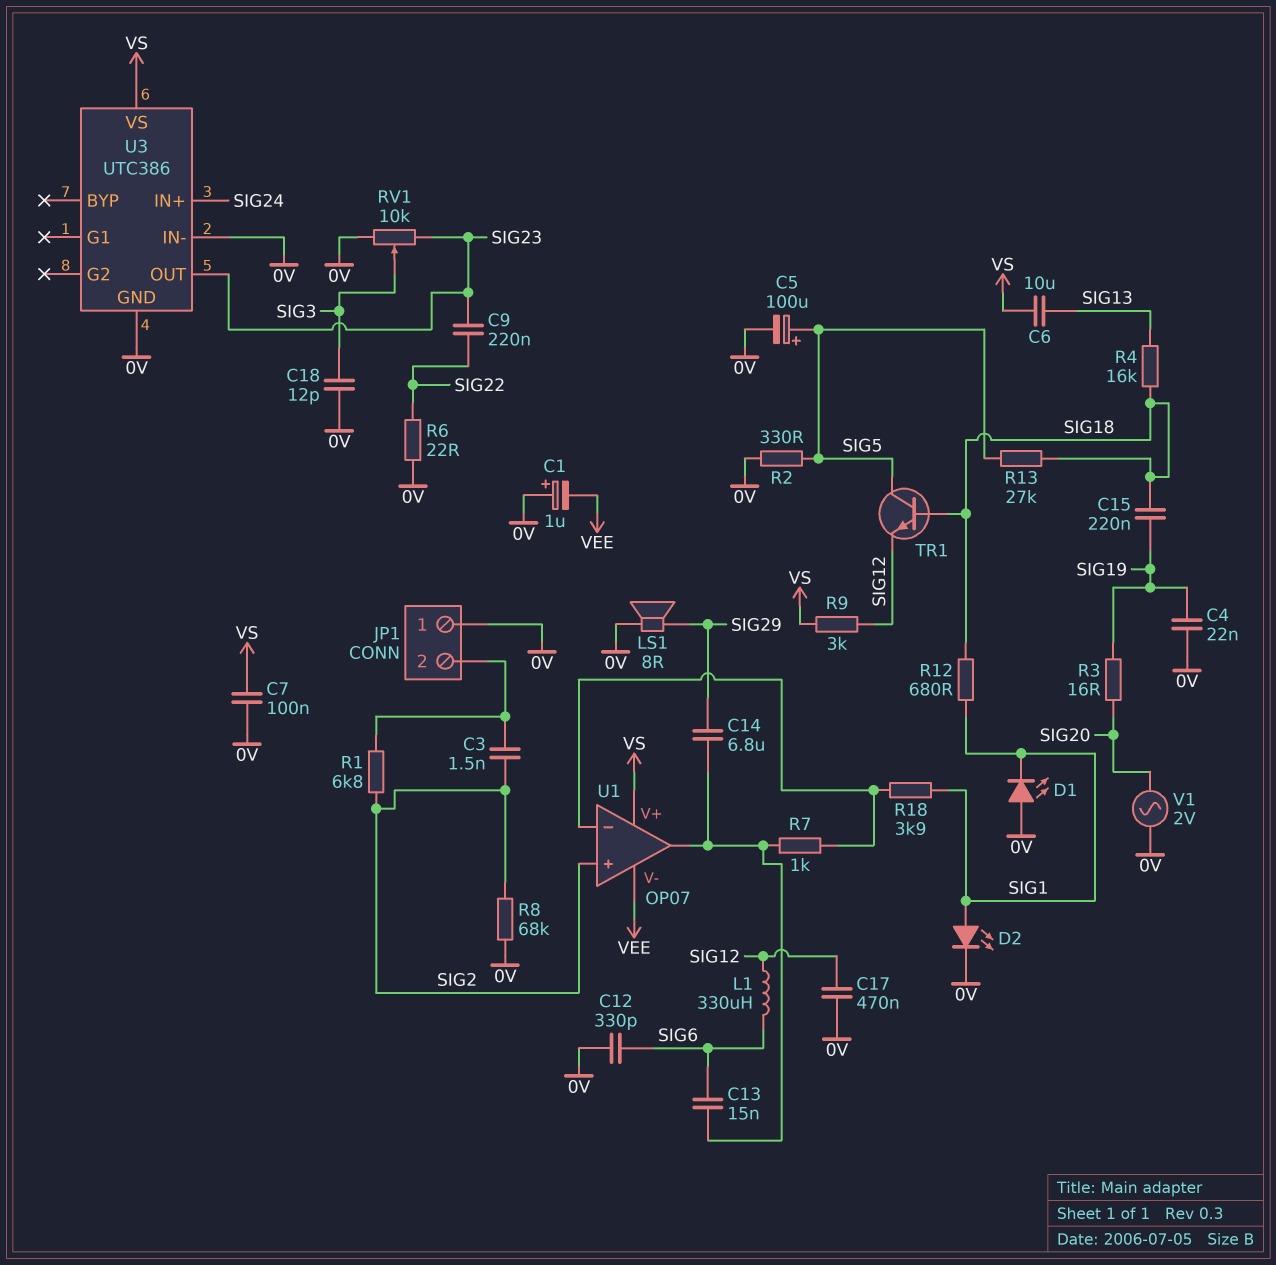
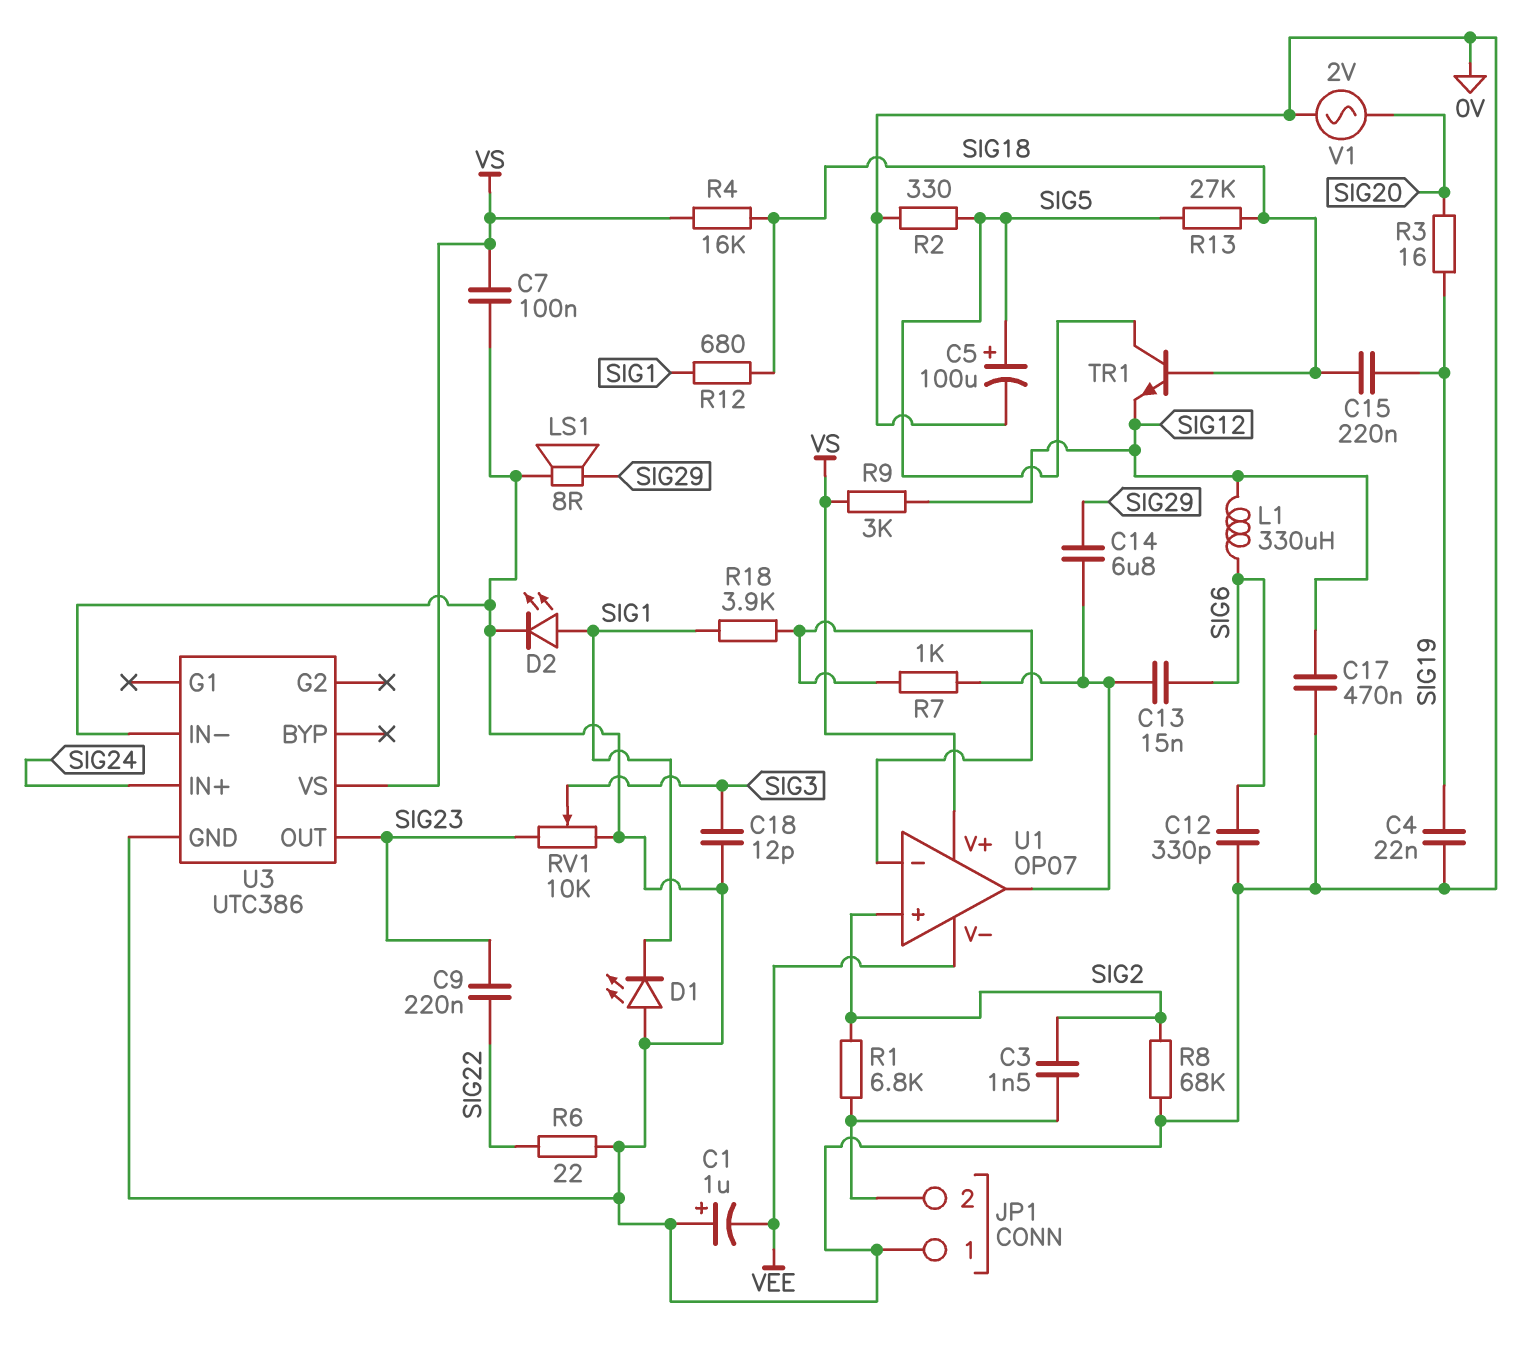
C6: 10uF (SIG13, VS) -> none
R4: 16k (SIG13, SIG18) -> 16k (SIG18, VS)

